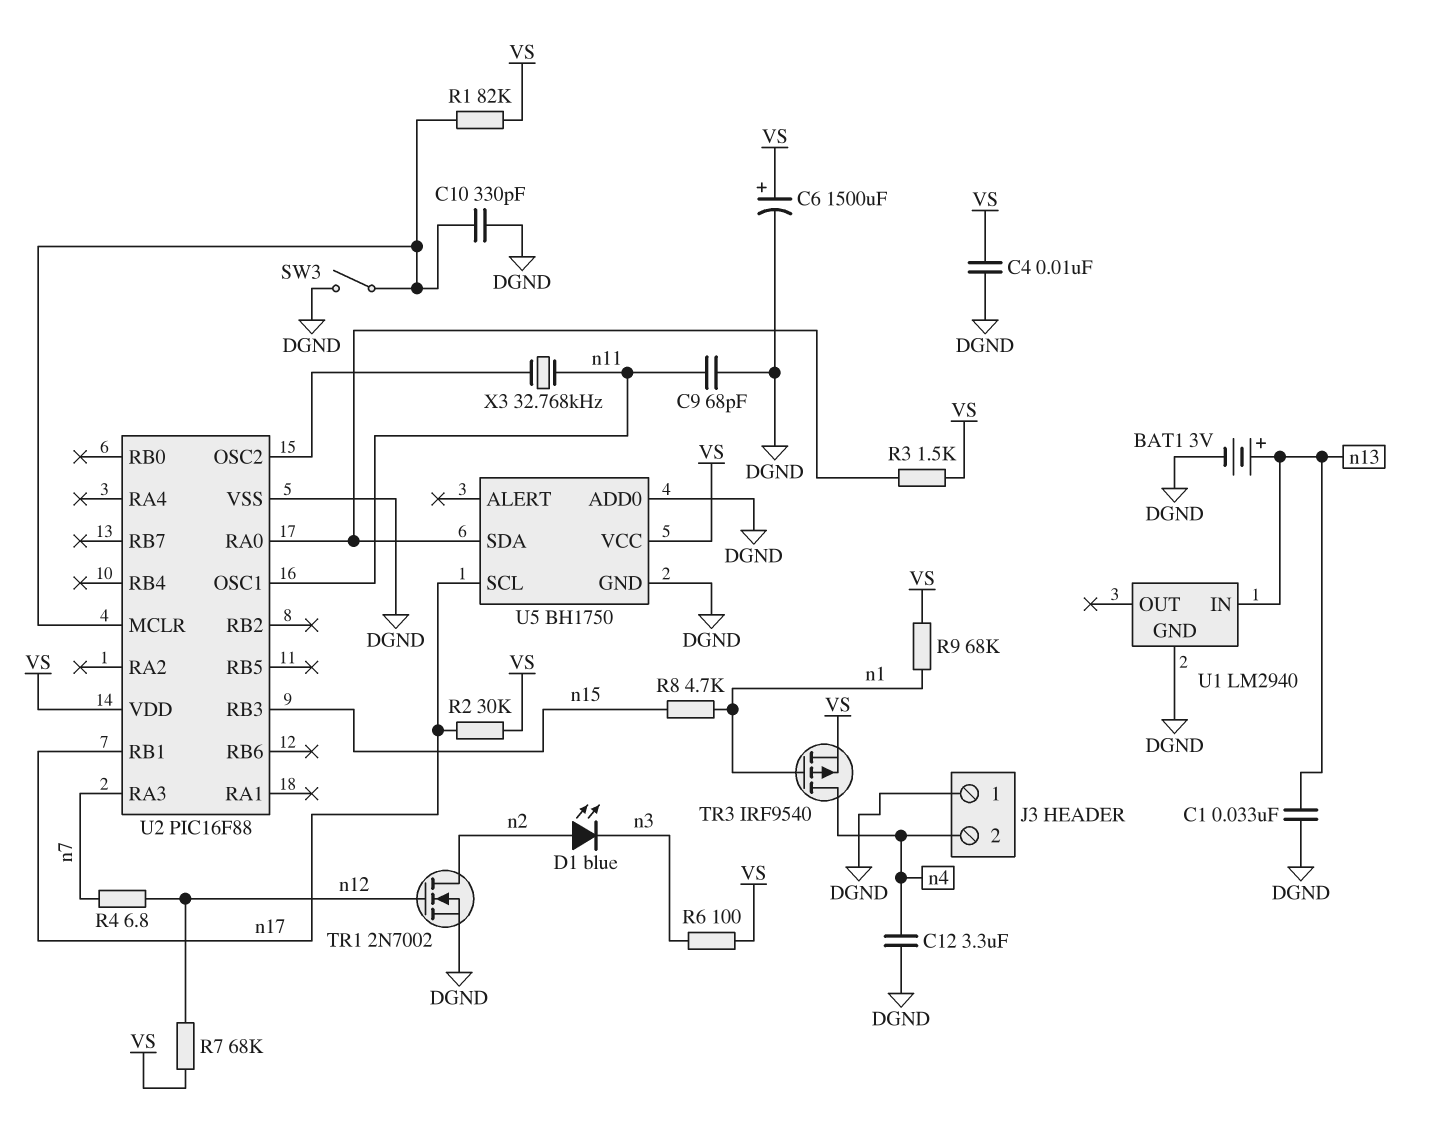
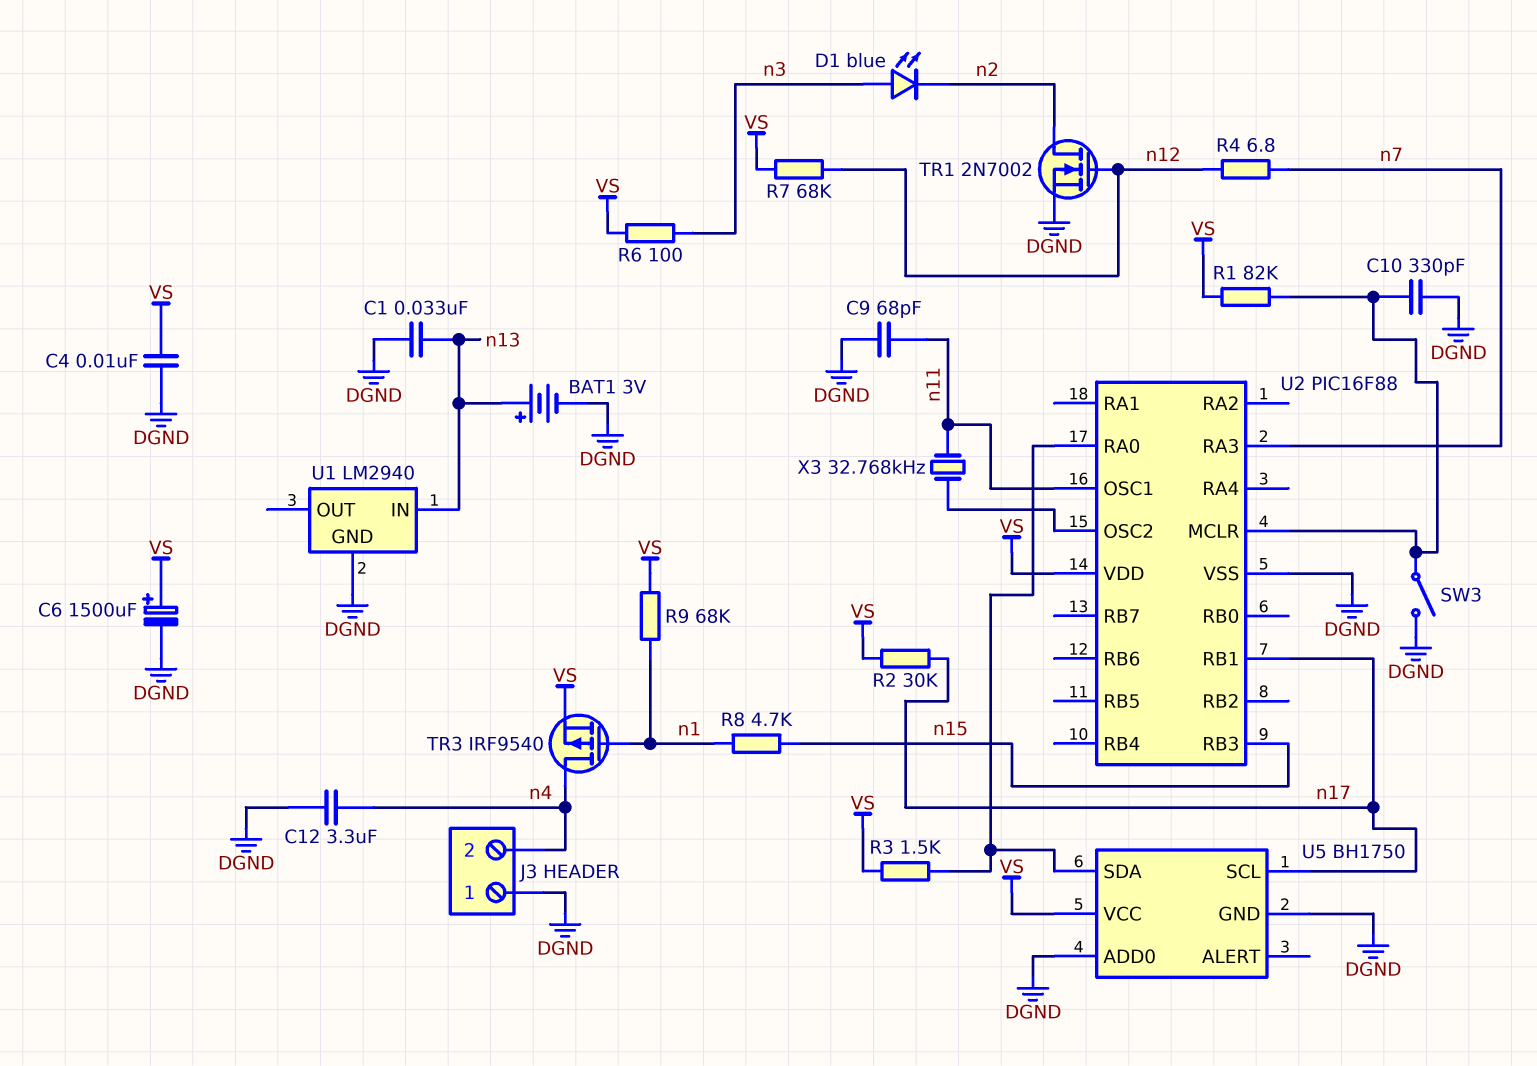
D1: LED blue (A n2, K n3) -> LED blue (A n3, K n2)

